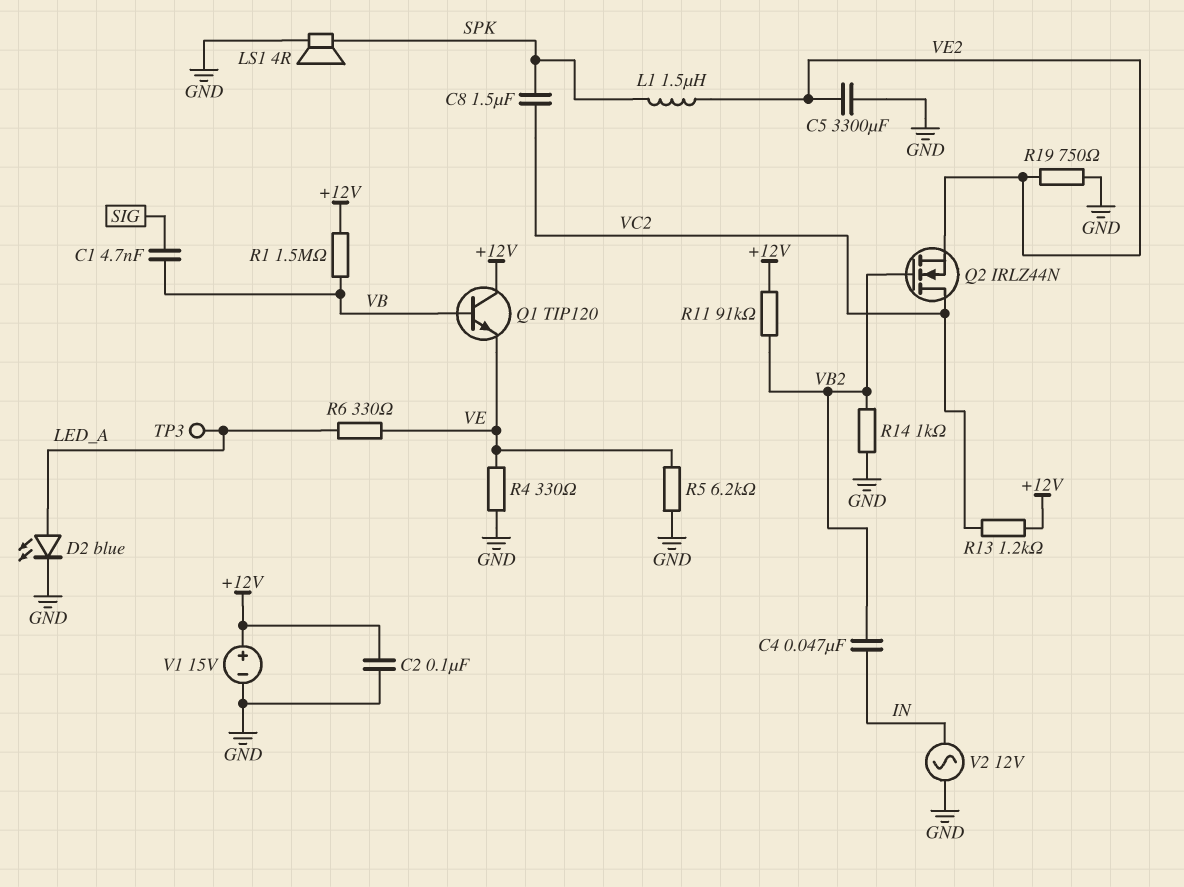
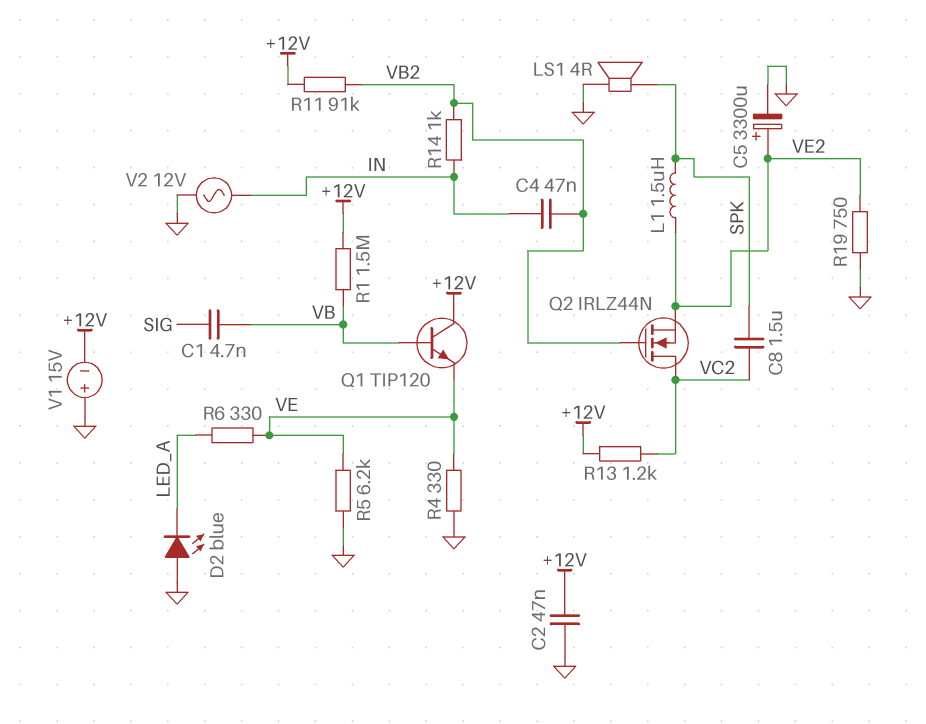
C2: 100nF (+12V, GND) -> 47nF (+12V, GND)
C5: 3300uF (GND, VE2) -> 3300uF (plus VE2, minus GND)
D2: LED blue (A LED_A, K GND) -> LED blue (A GND, K LED_A)
R14: 1k (GND, VB2) -> 1k (IN, VB2)
TP3: test point (LED_A) -> none
V1: 15V (plus +12V, minus GND) -> 15V (plus GND, minus +12V)

